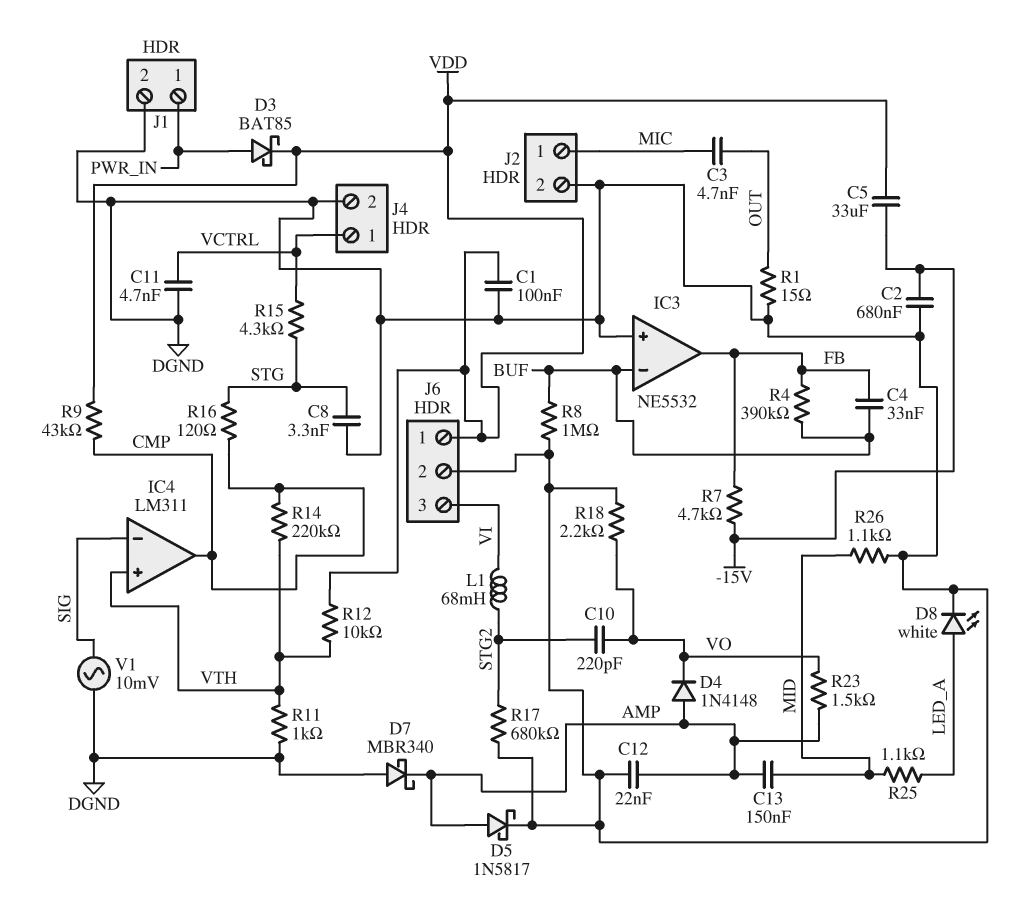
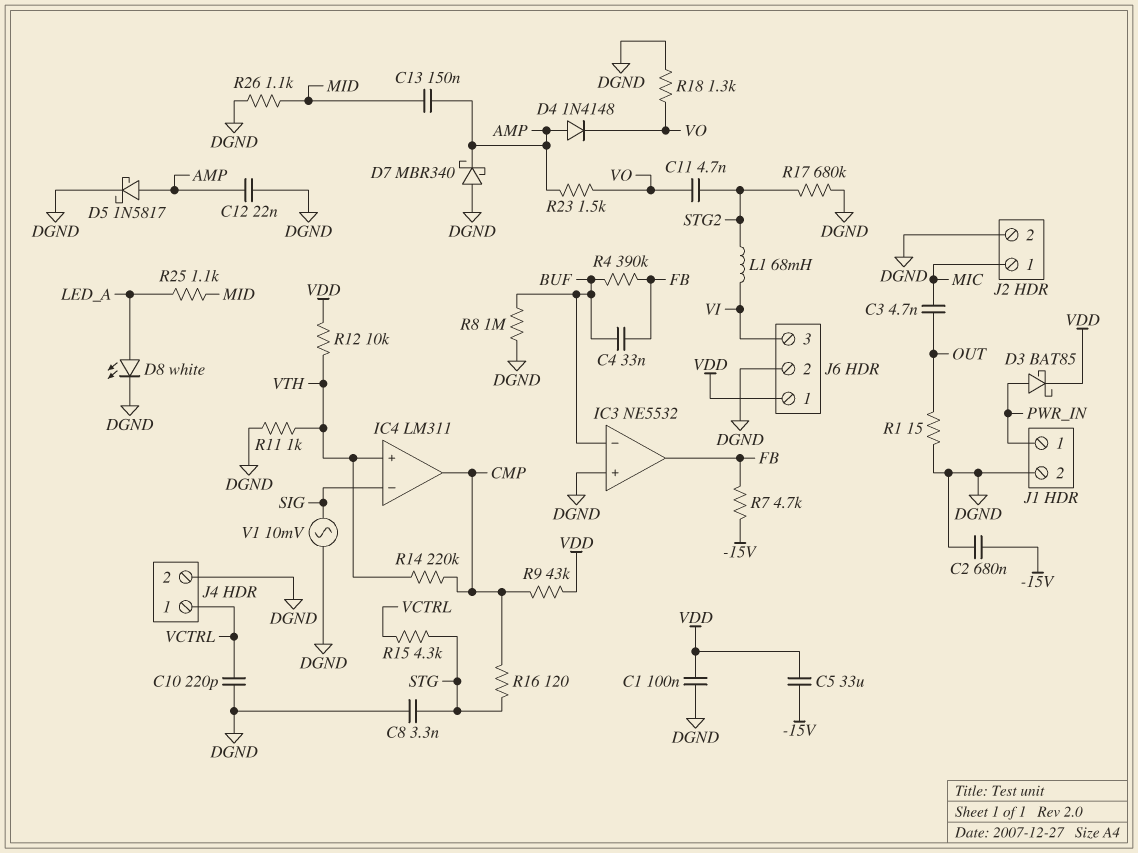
C10: 220pF (STG2, VO) -> 220pF (DGND, VCTRL)
C11: 4.7nF (DGND, VCTRL) -> 4.7nF (STG2, VO)
R18: 2.2k (DGND, VO) -> 1.3k (DGND, VO)

